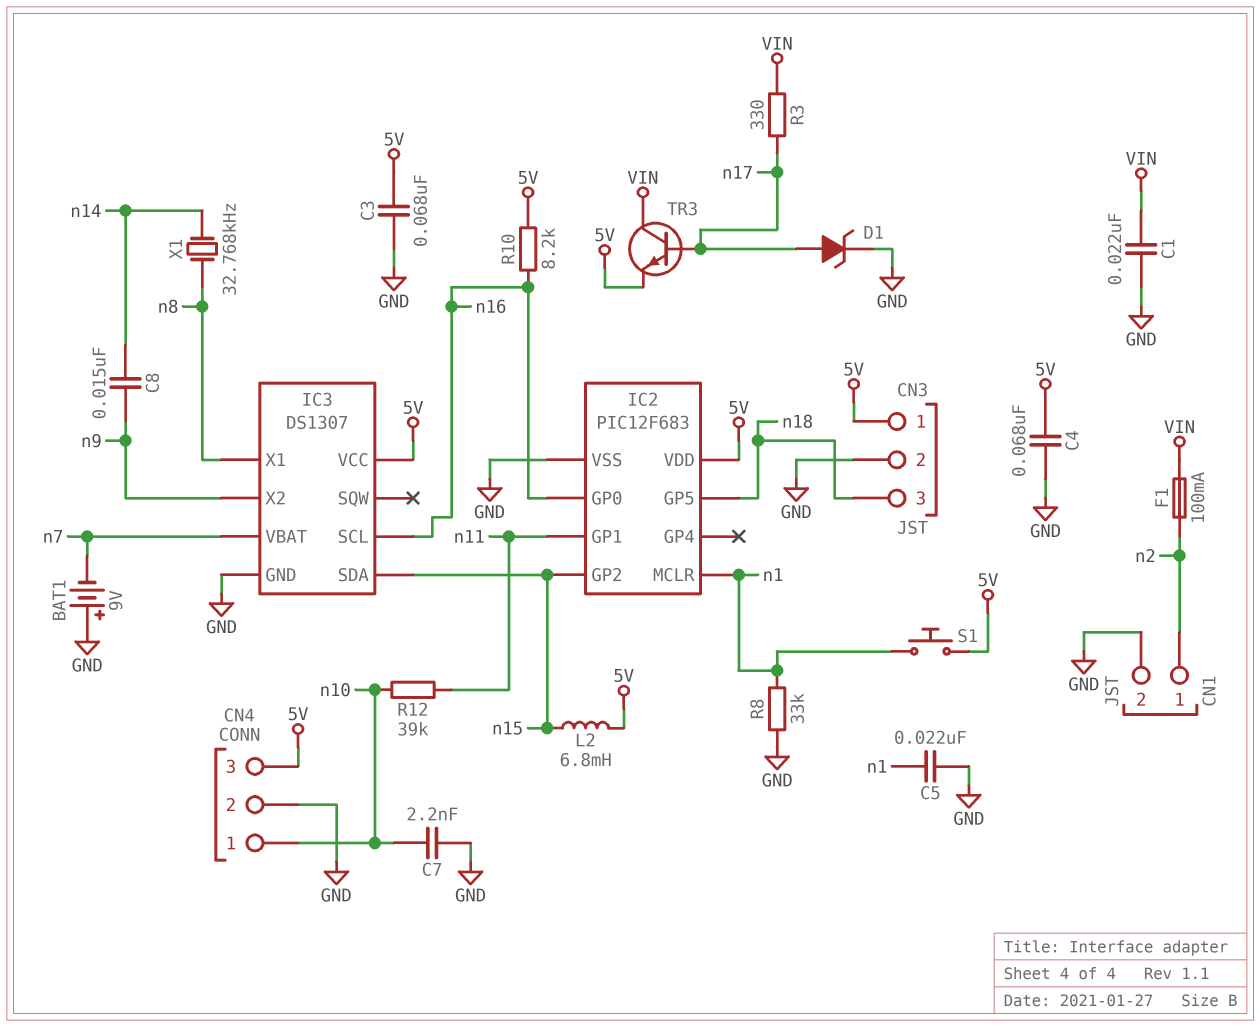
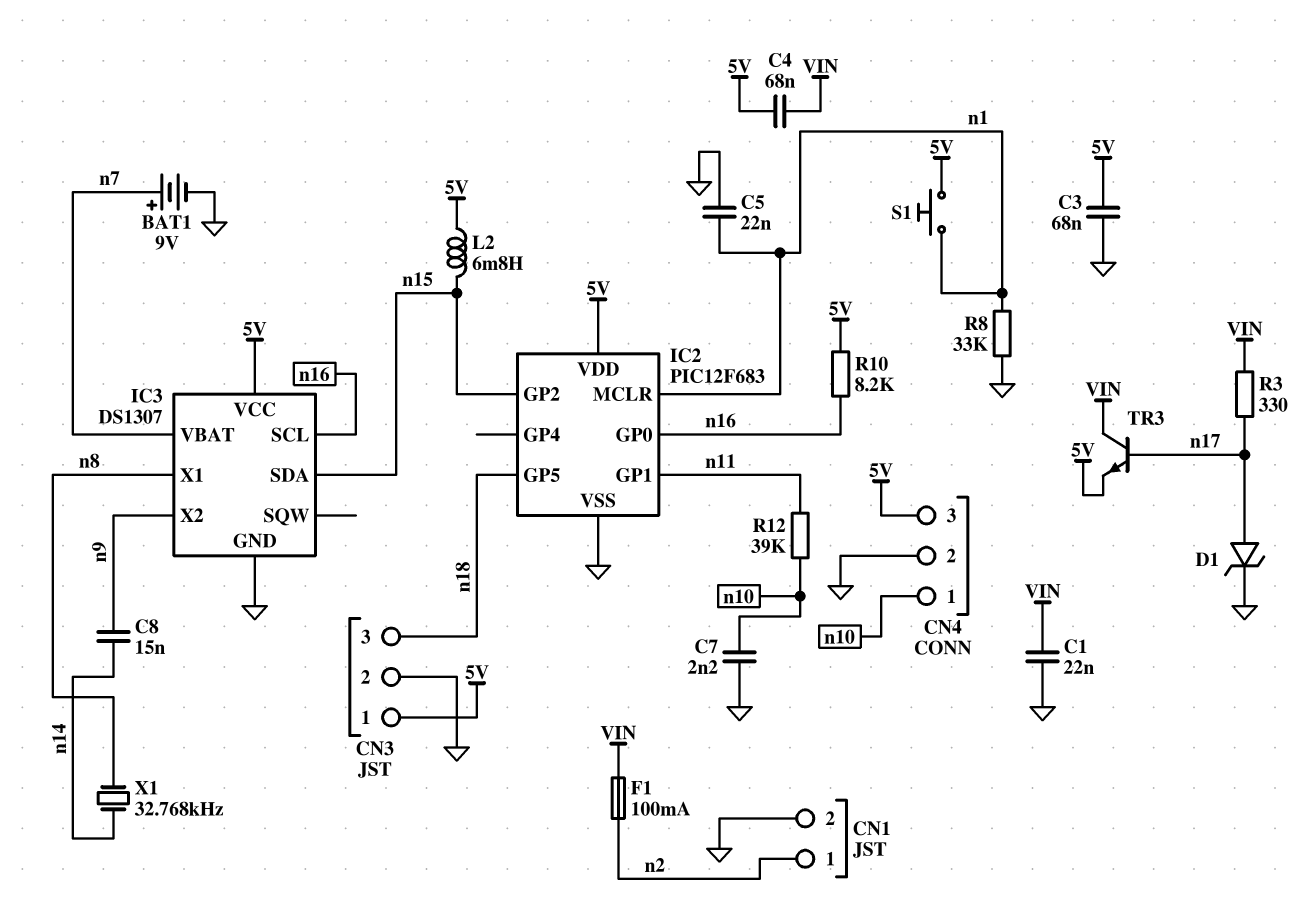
BAT1: 9V (plus GND, minus n7) -> 9V (plus n7, minus GND)
C4: 68nF (5V, GND) -> 68nF (5V, VIN)

